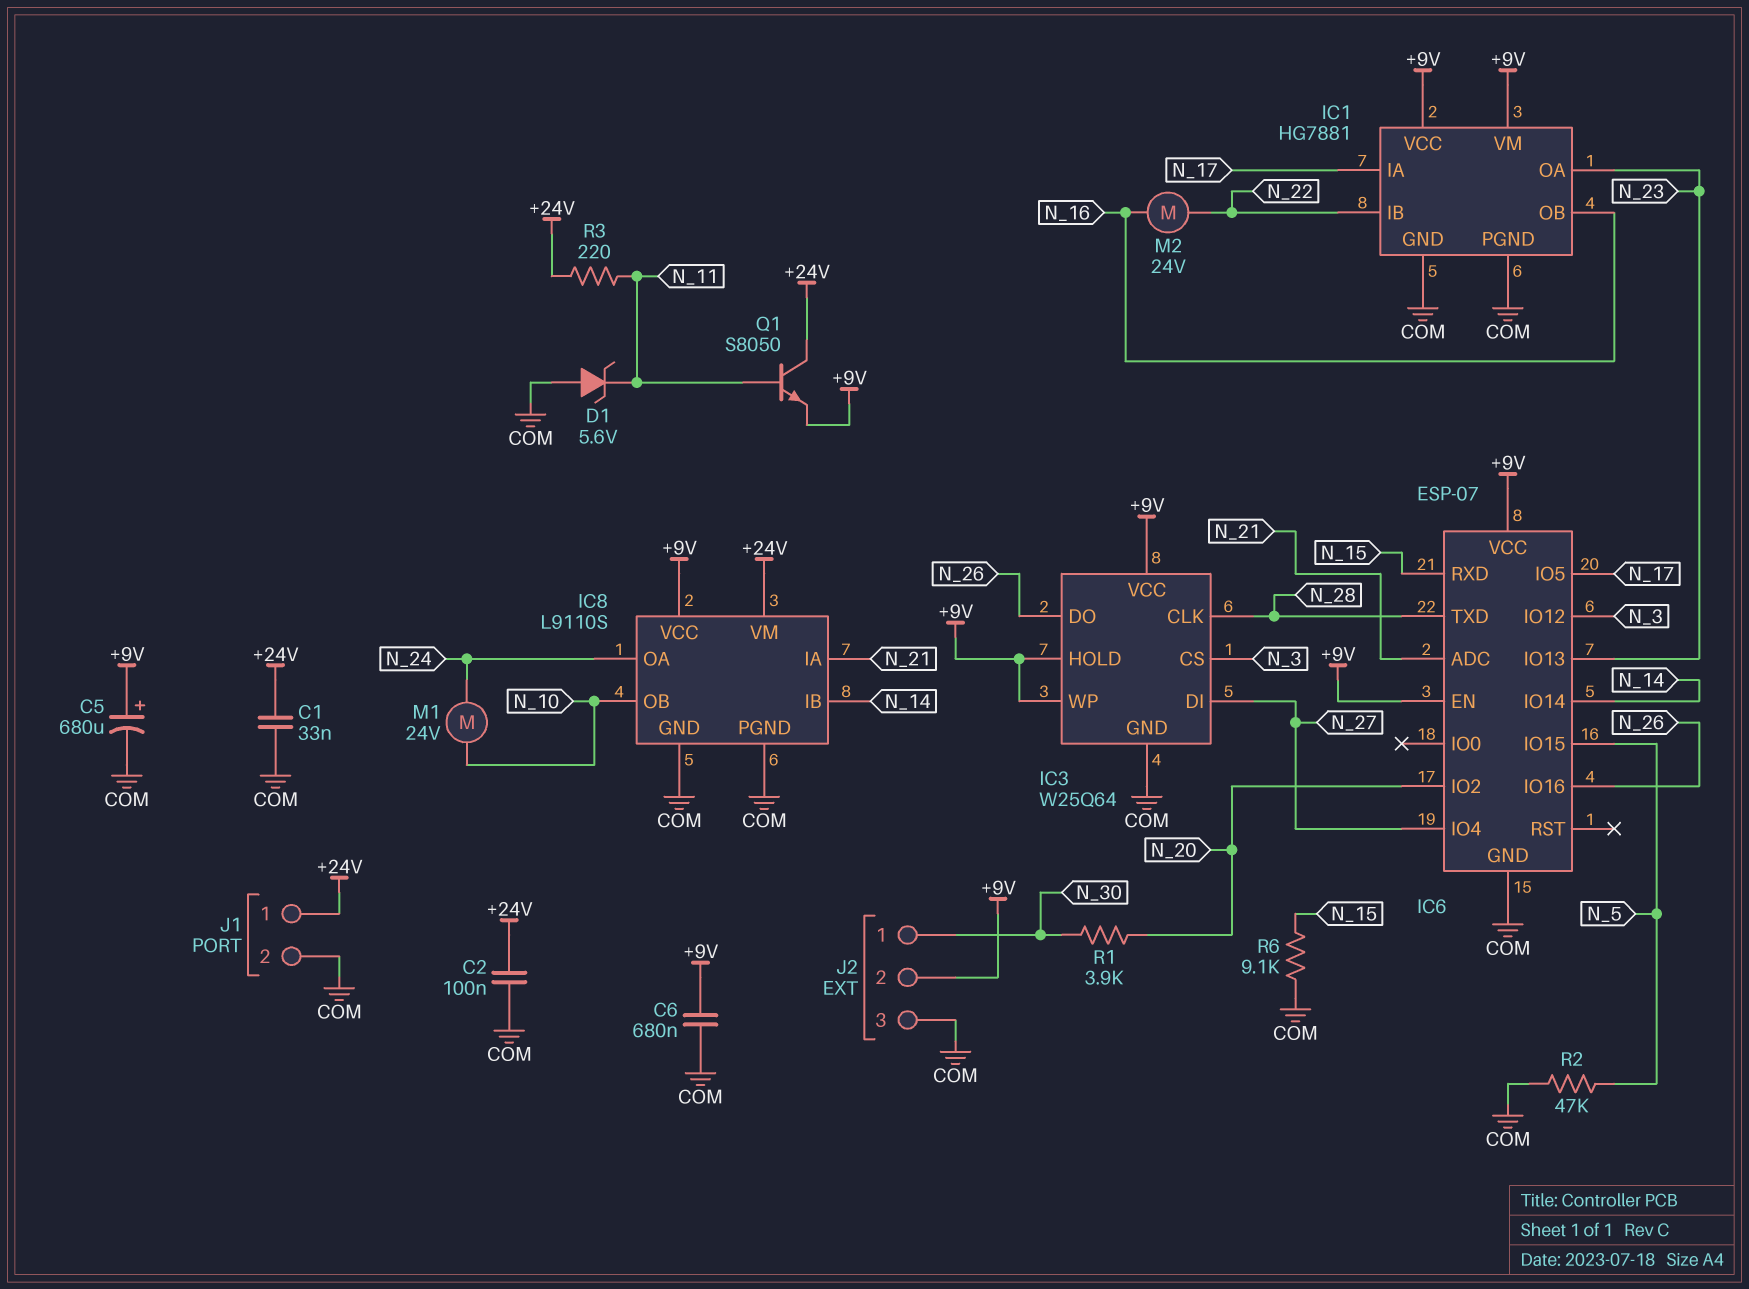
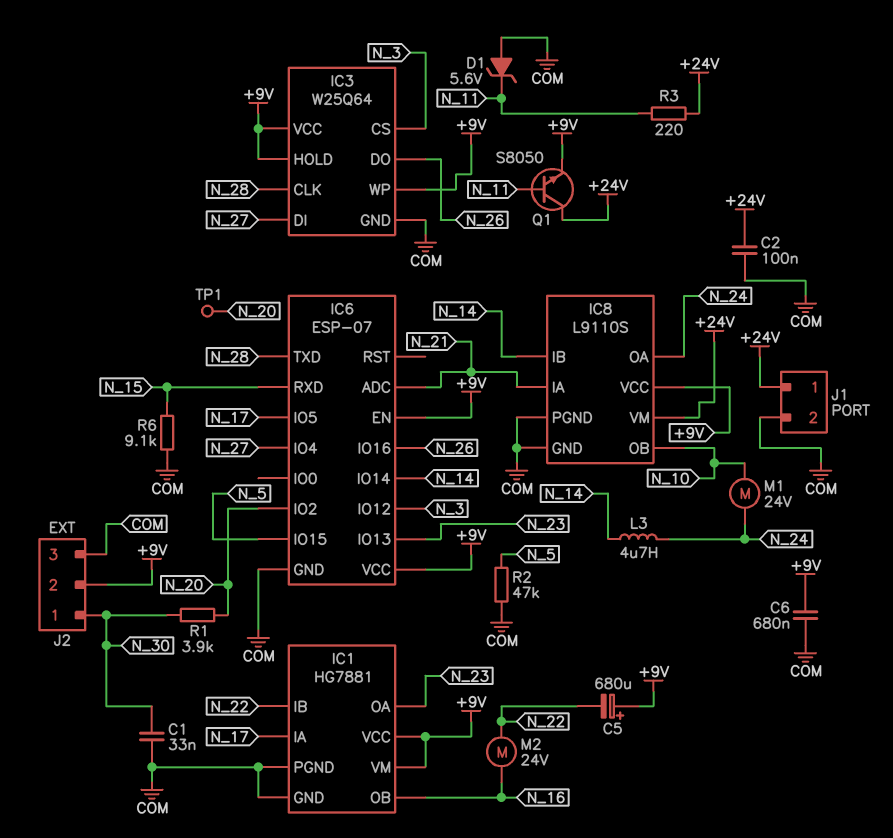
C1: 33nF (+24V, COM) -> 33nF (COM, N_30)
C5: 680uF (plus +9V, minus COM) -> 680uF (plus +9V, minus N_22)
L3: none -> 4.7uH (N_14, N_24)
TP1: none -> test point (N_20)

